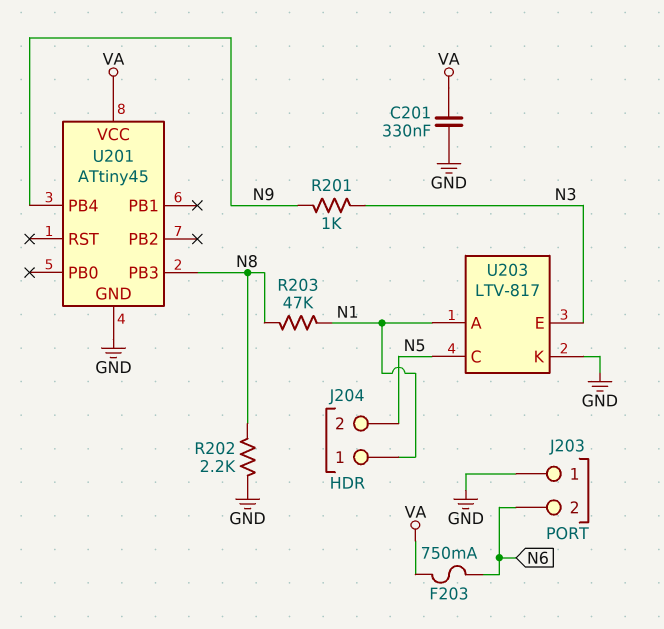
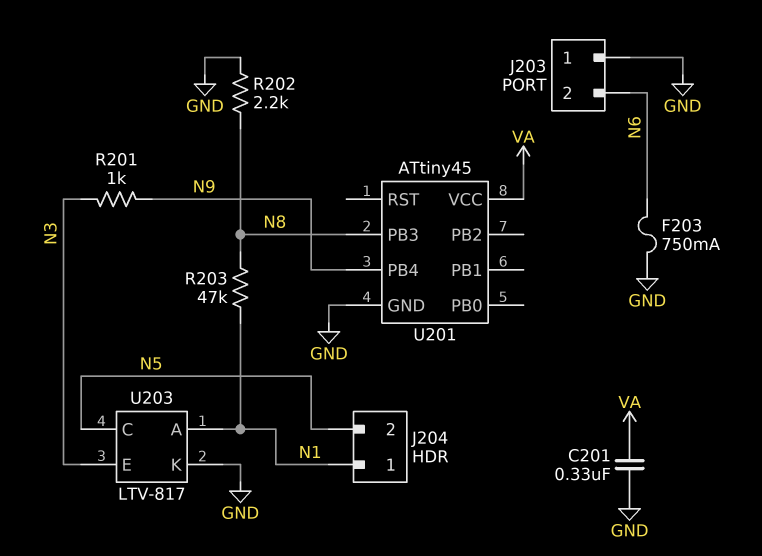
F203: 750mA (N6, VA) -> 750mA (GND, N6)

